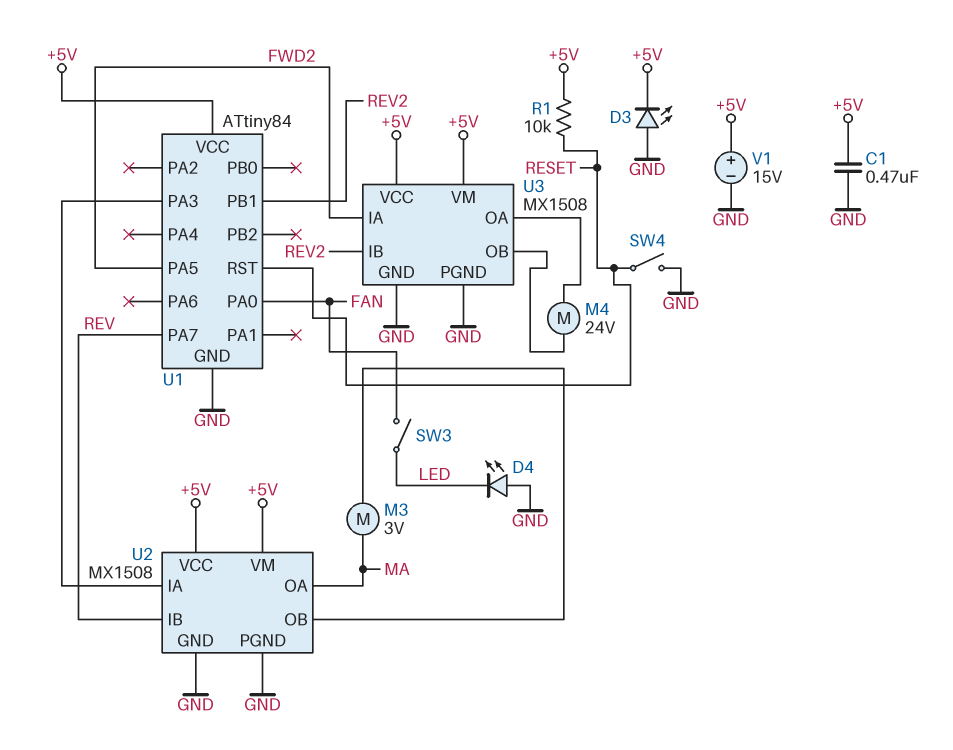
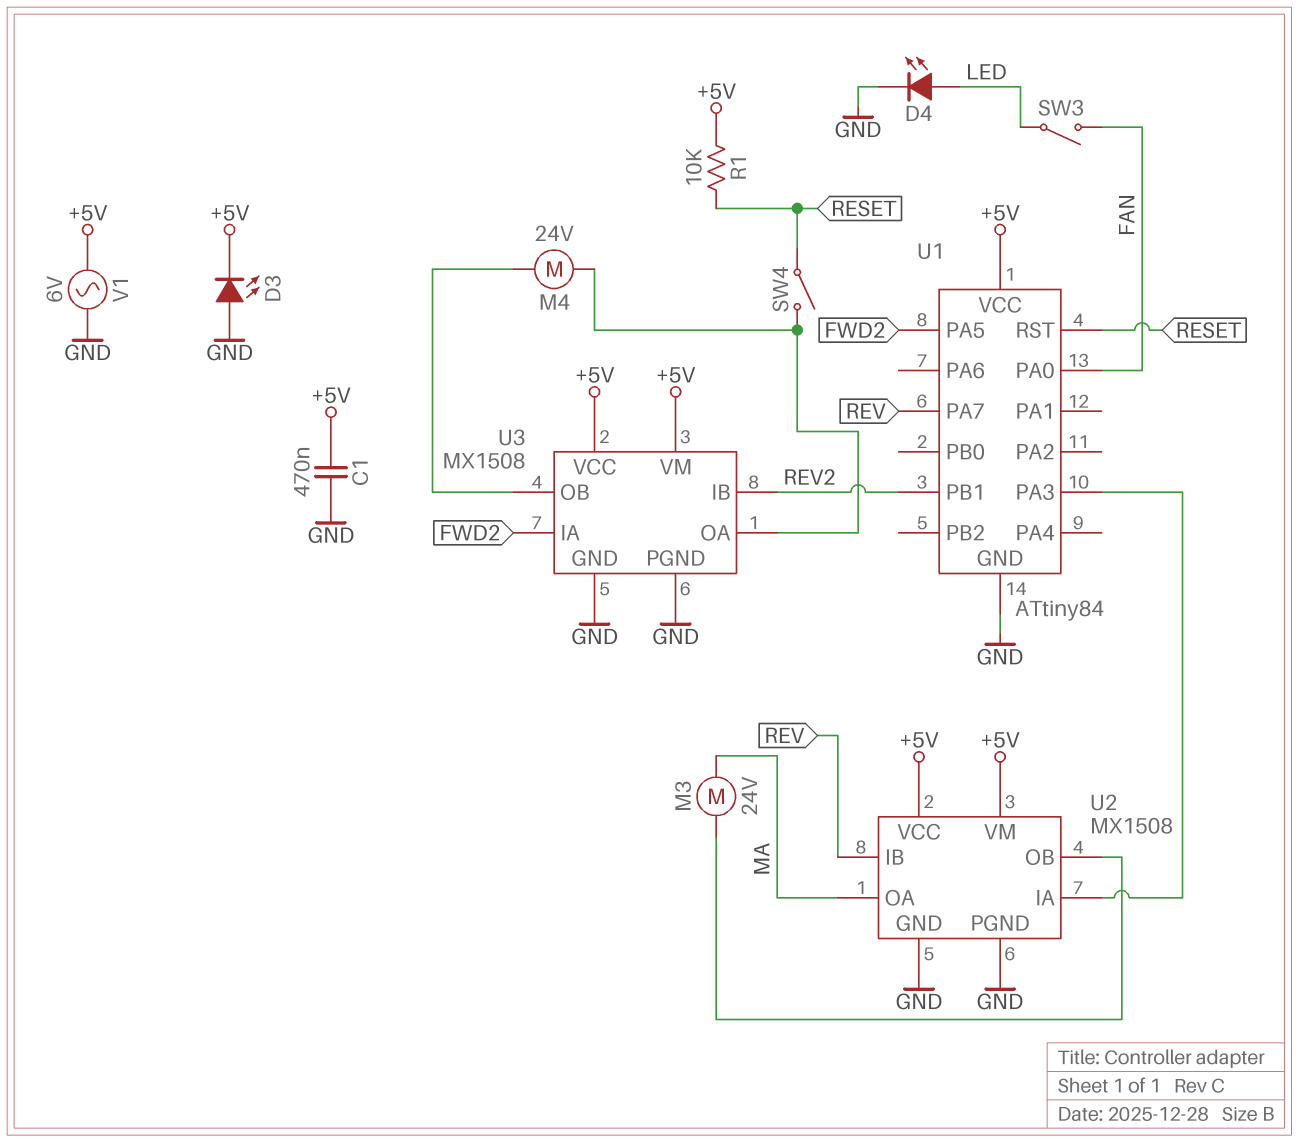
D4: LED (A GND, K LED) -> LED (A LED, K GND)
M3: motor 3V (MA, U2/OB) -> motor 24V (MA, U2/OB)
SW4: switch (GND, RESET) -> switch (RESET, U3/OA)
V1: 15V (plus +5V, minus GND) -> AC 6V (+5V, GND)

